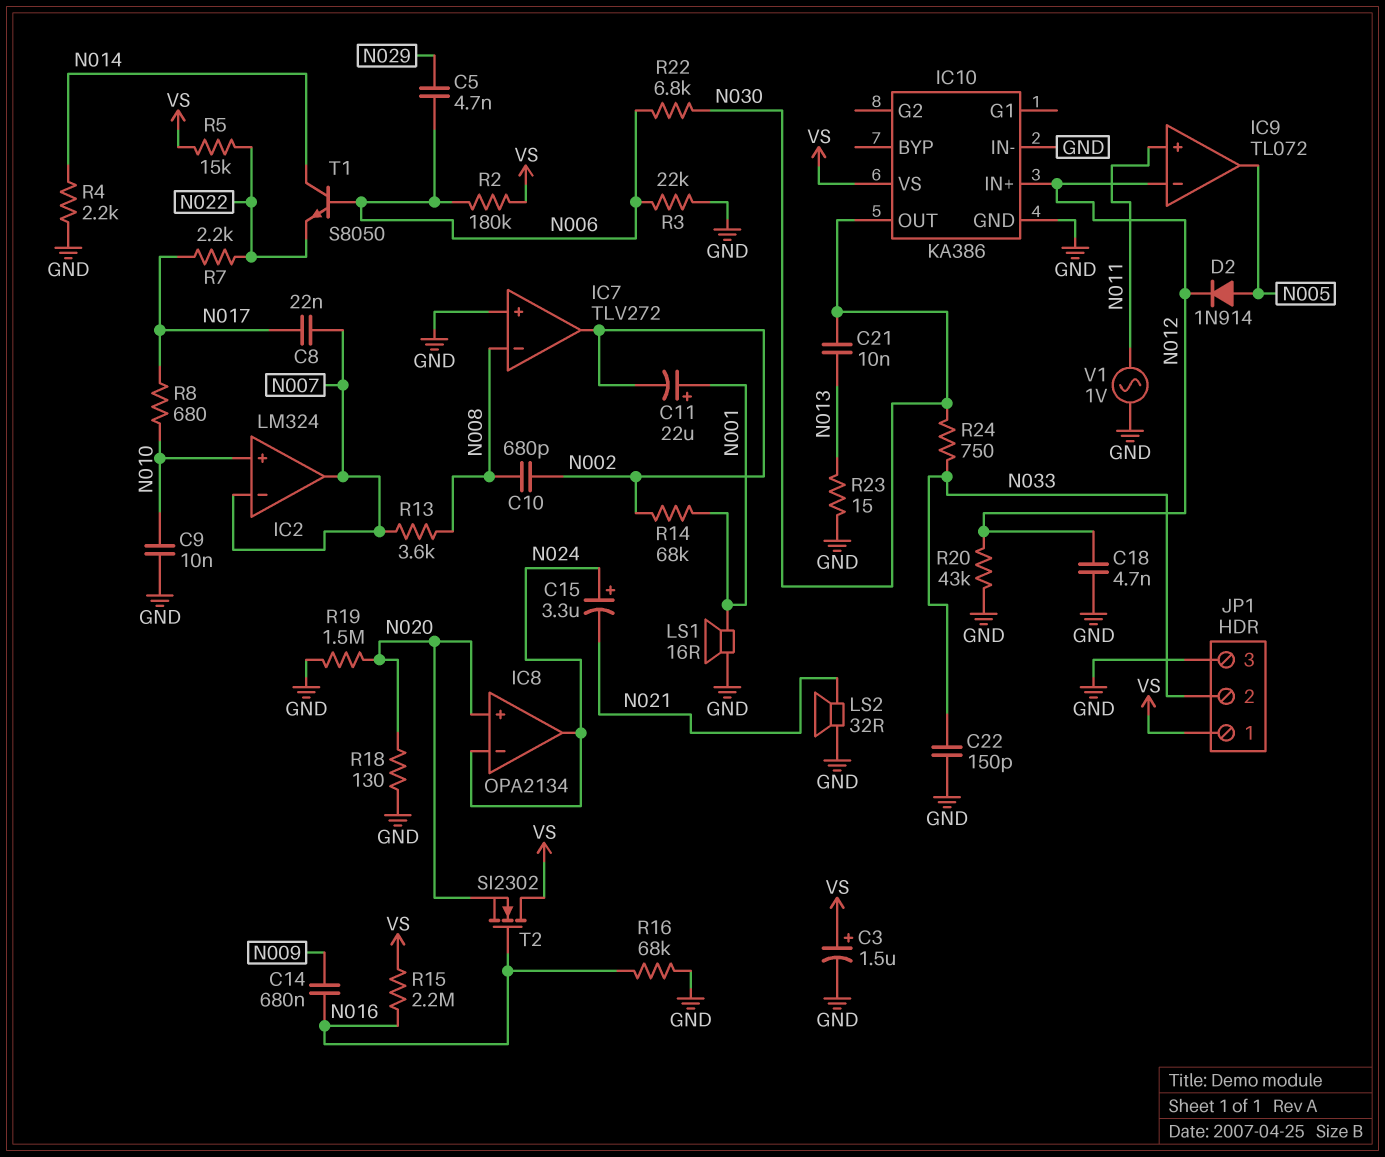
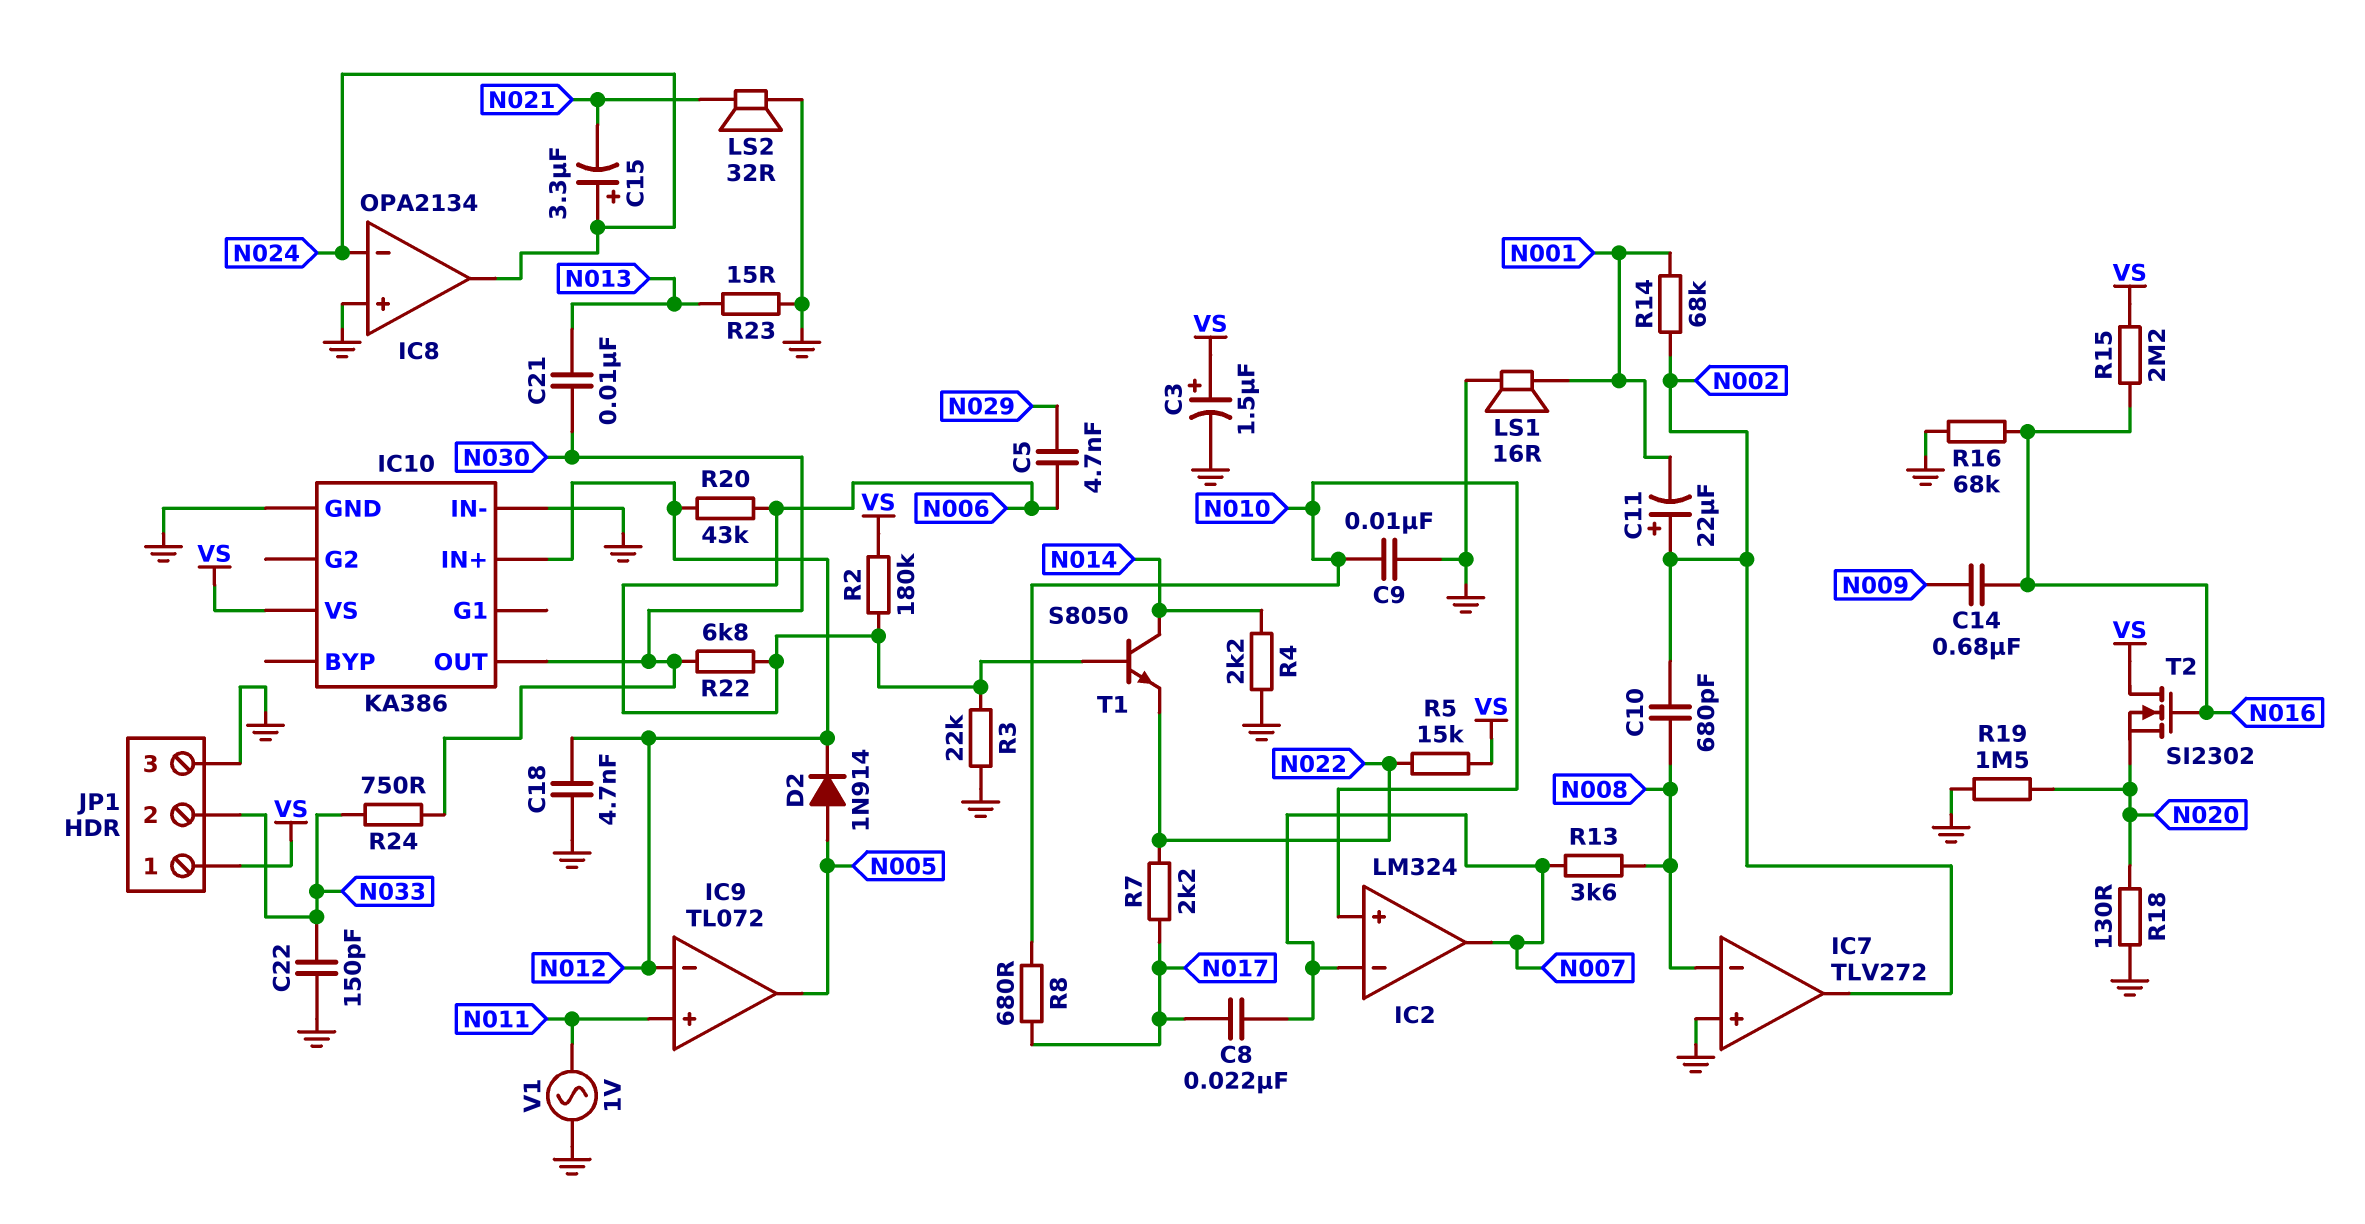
C11: 22uF (plus N001, minus N002) -> 22uF (plus N002, minus N001)
IC8 pin in+: N020 -> GND
R20: 43k (GND, N012) -> 43k (N006, N012)

